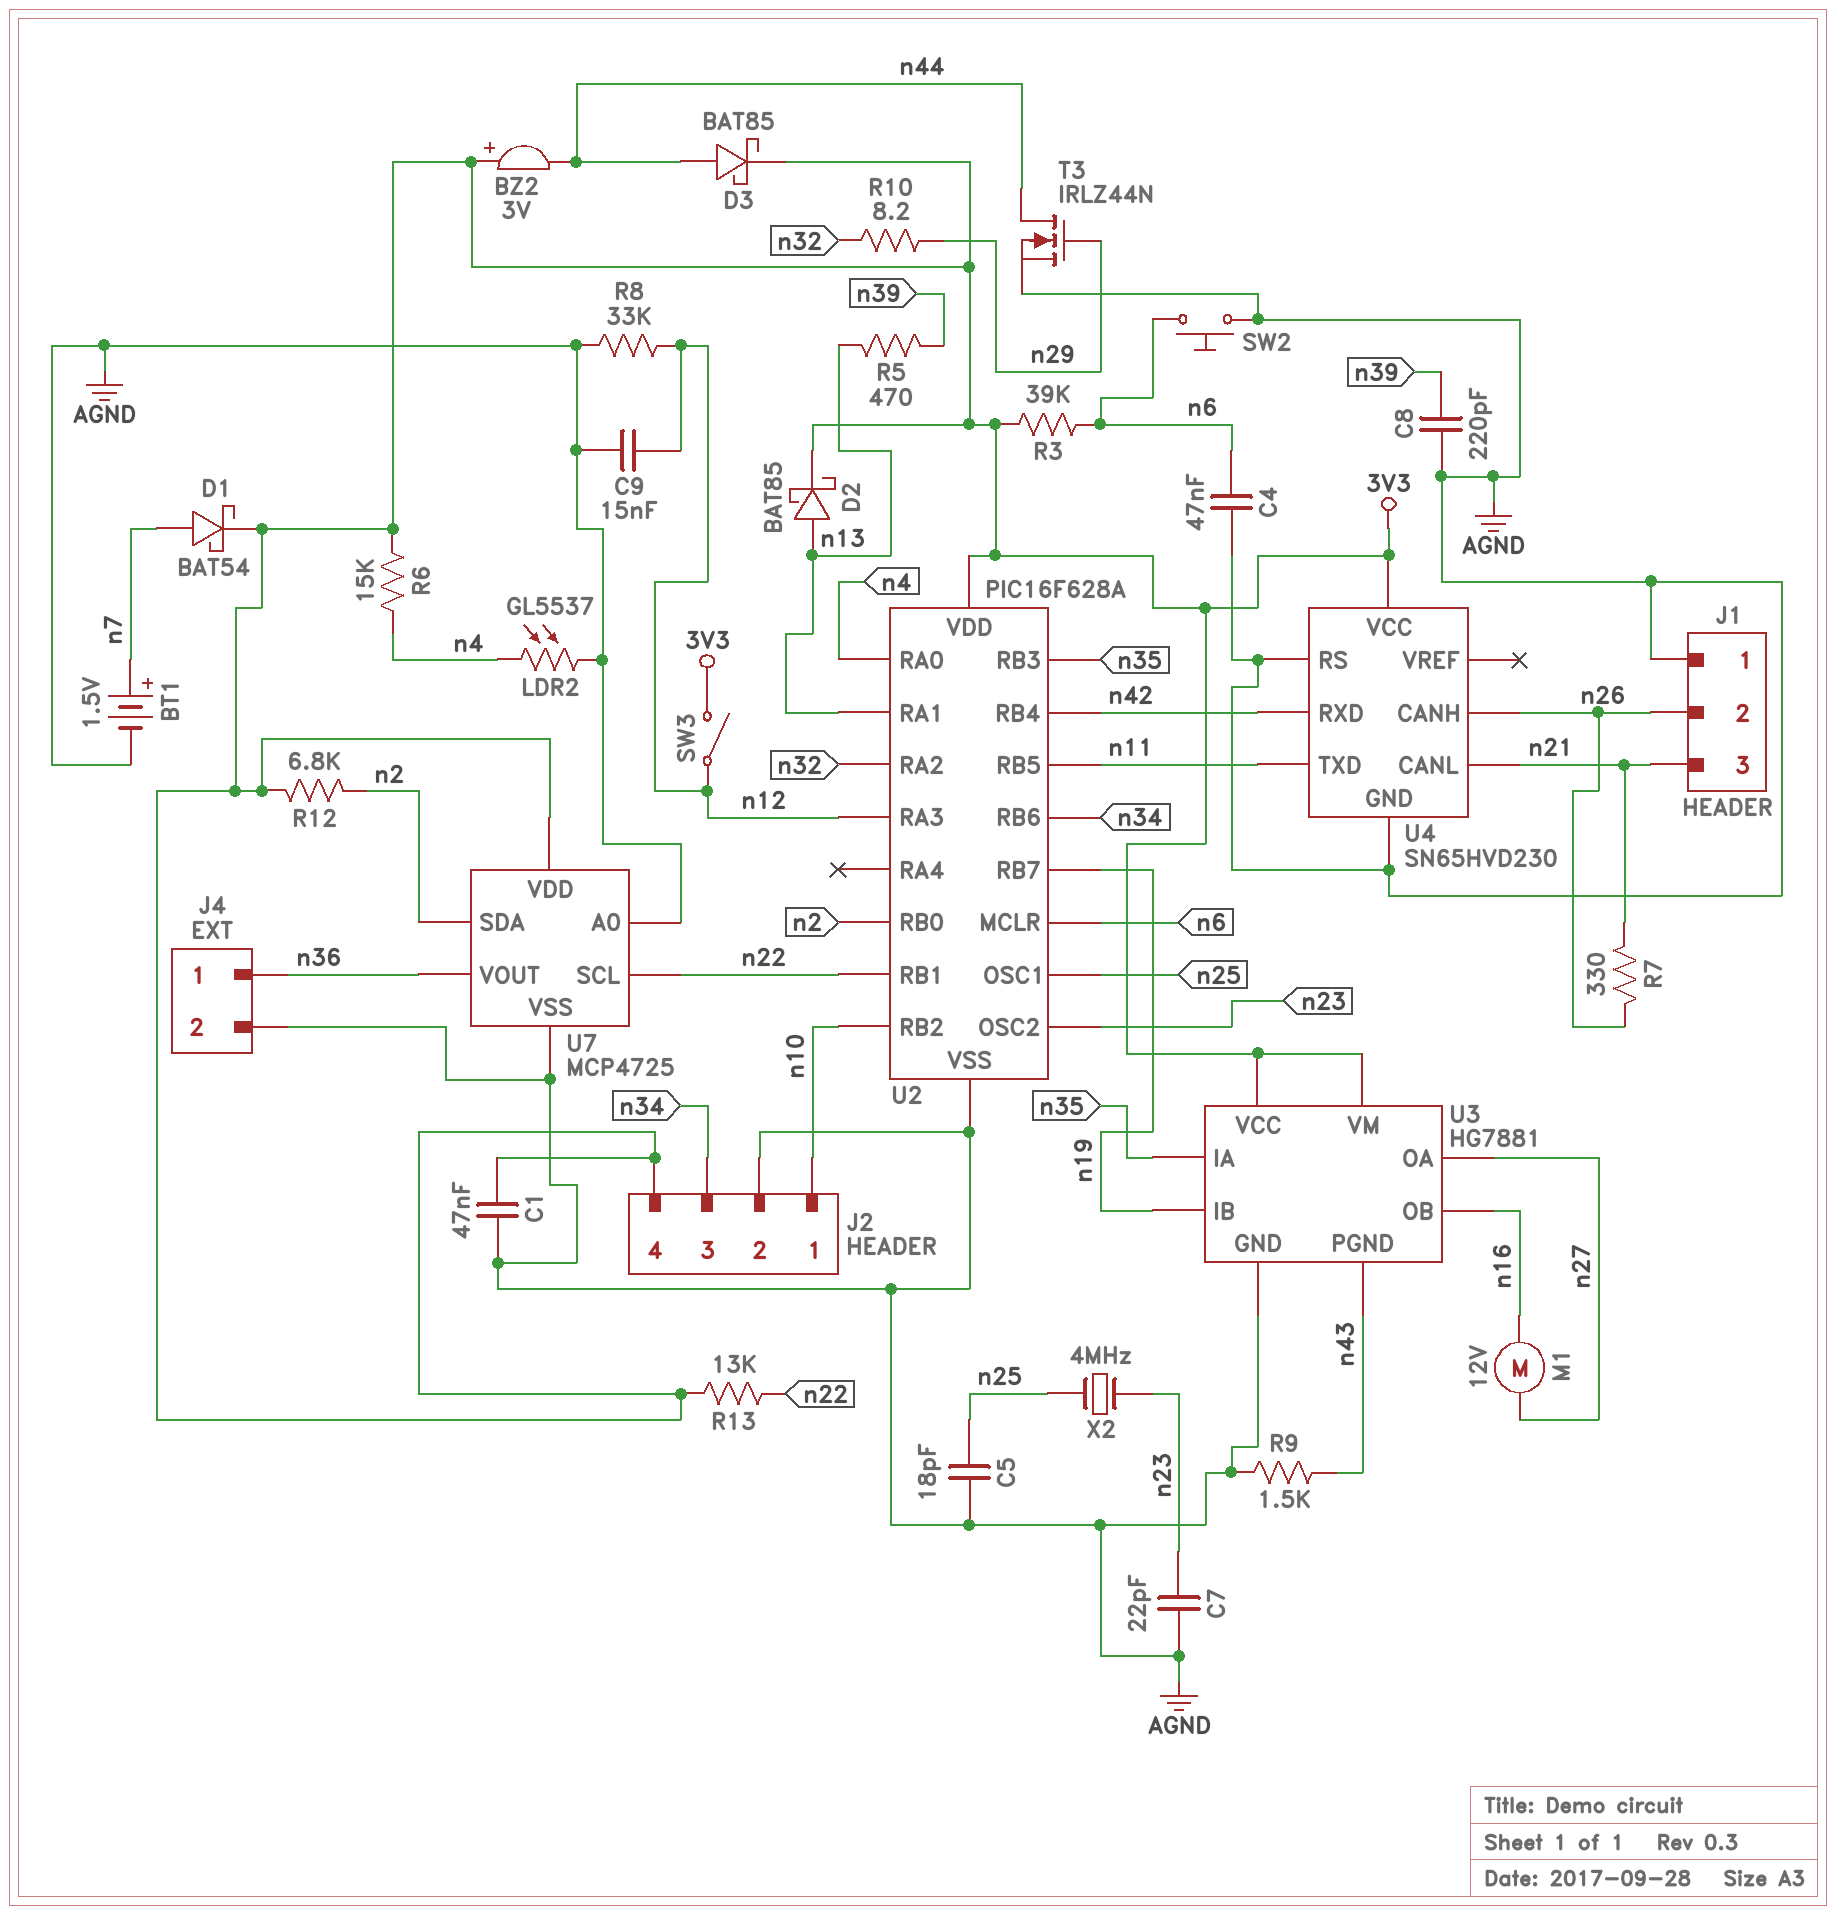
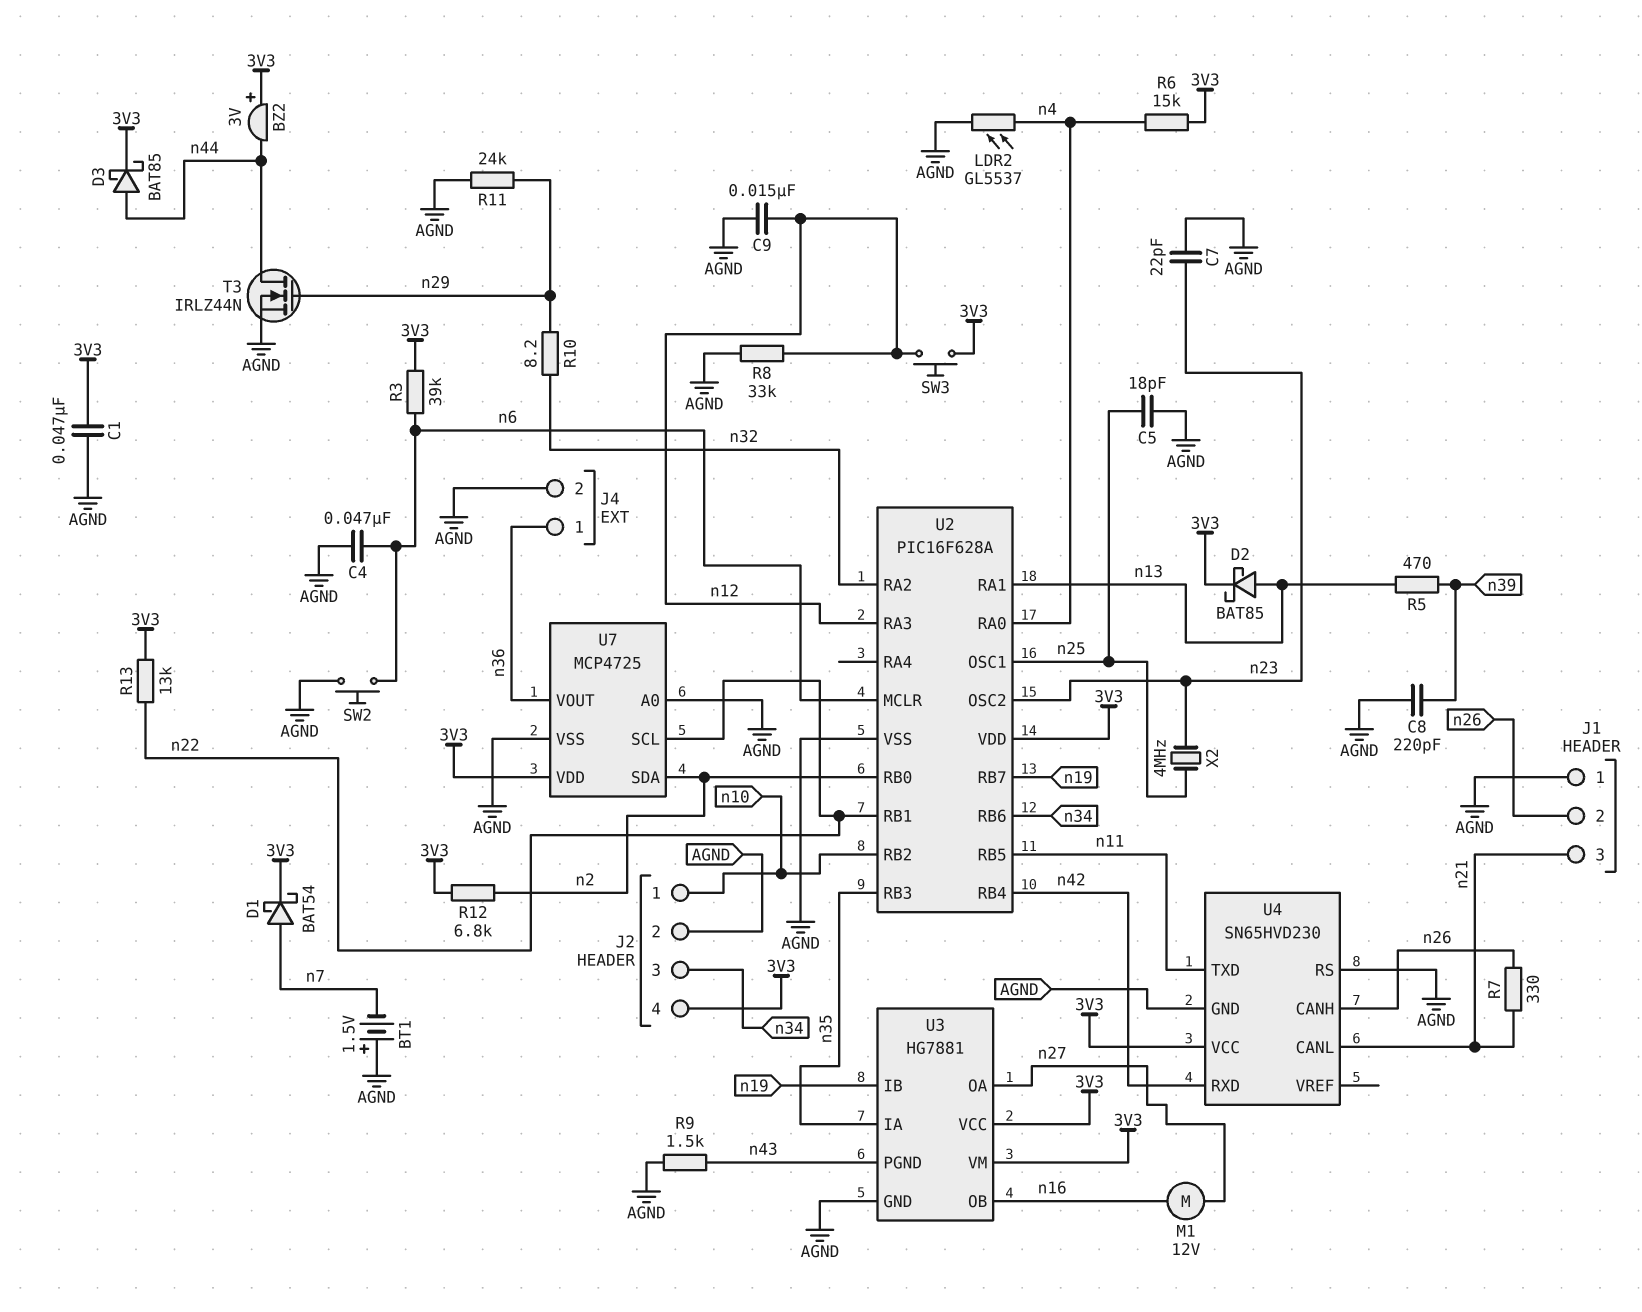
BT1: 1.5V (plus n7, minus AGND) -> 1.5V (plus AGND, minus n7)
R11: none -> 24k (AGND, n29)
SW3: switch (3V3, n12) -> button (3V3, n12)

